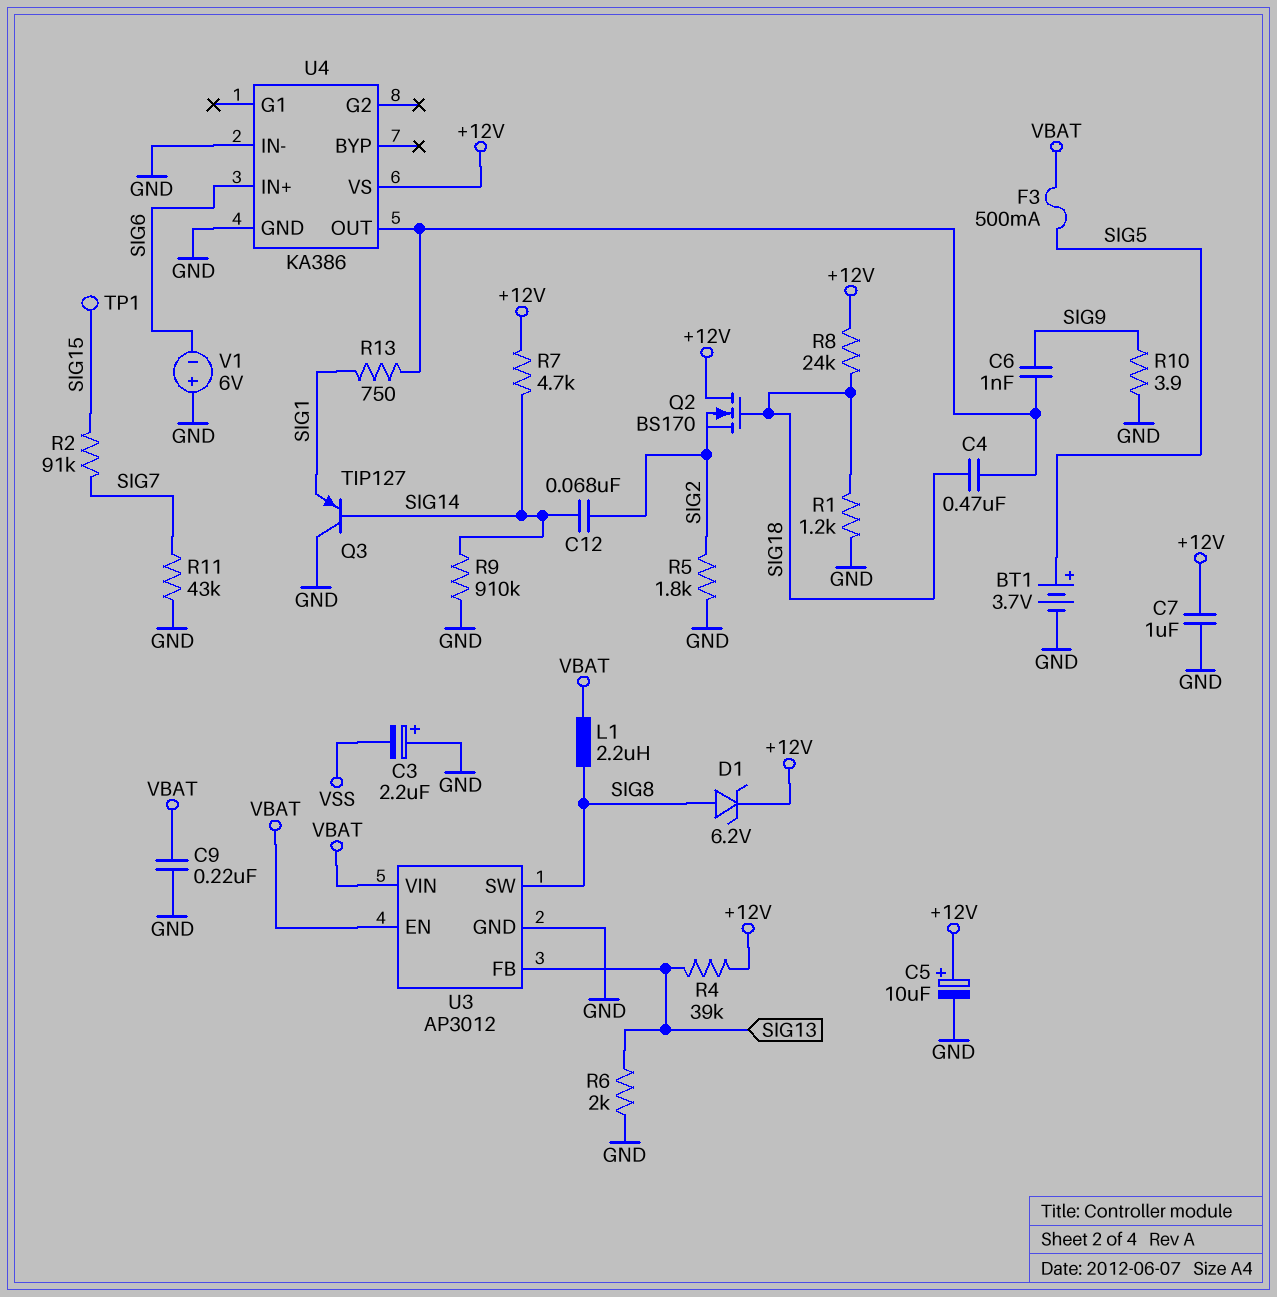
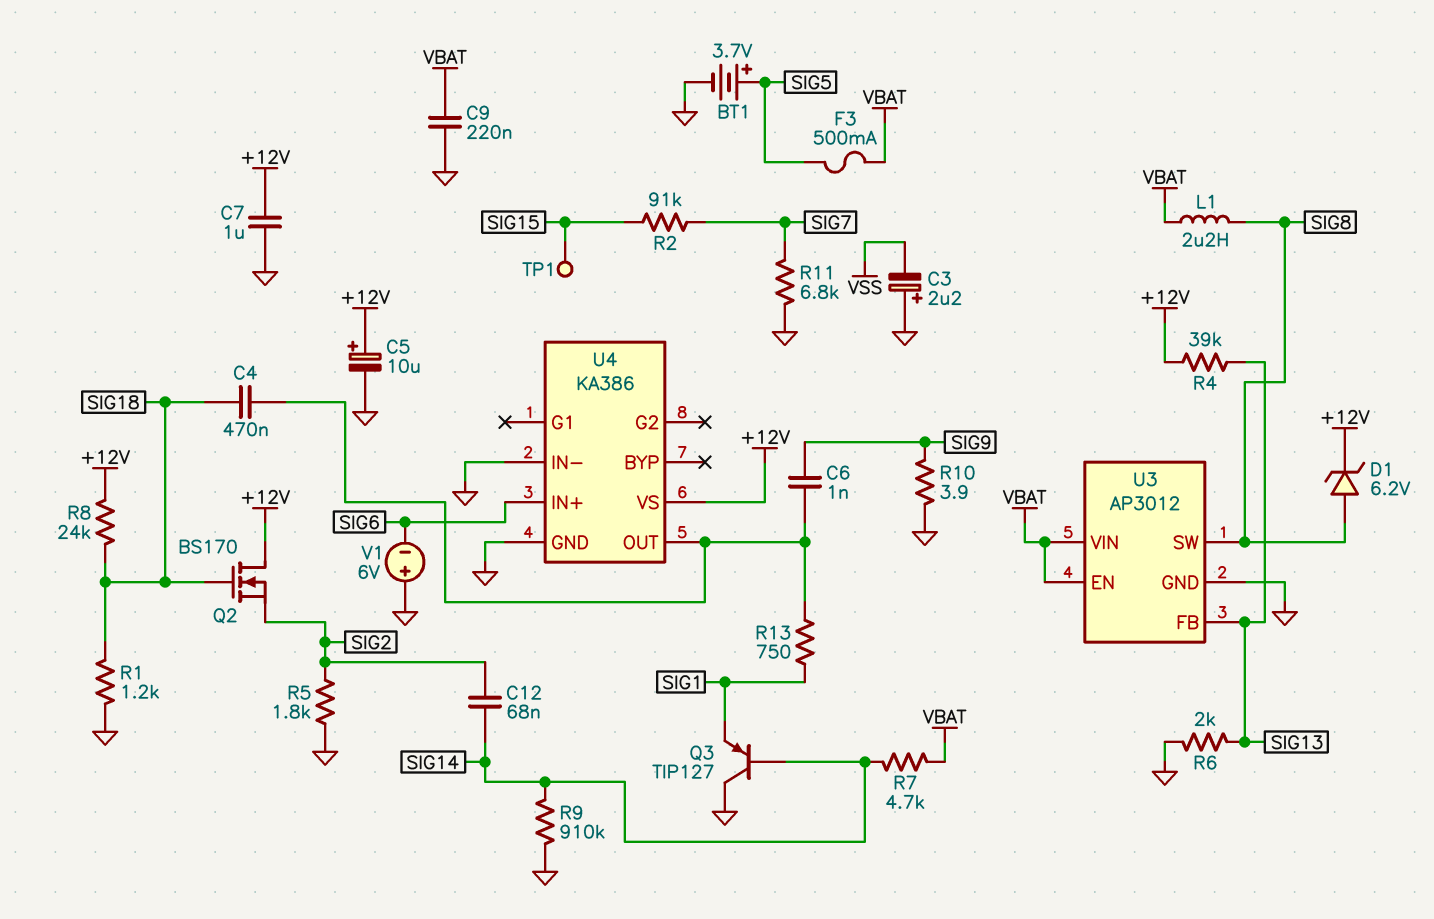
R7: 4.7k (+12V, SIG14) -> 4.7k (SIG14, VBAT)
R11: 43k (GND, SIG7) -> 6.8k (GND, SIG7)

